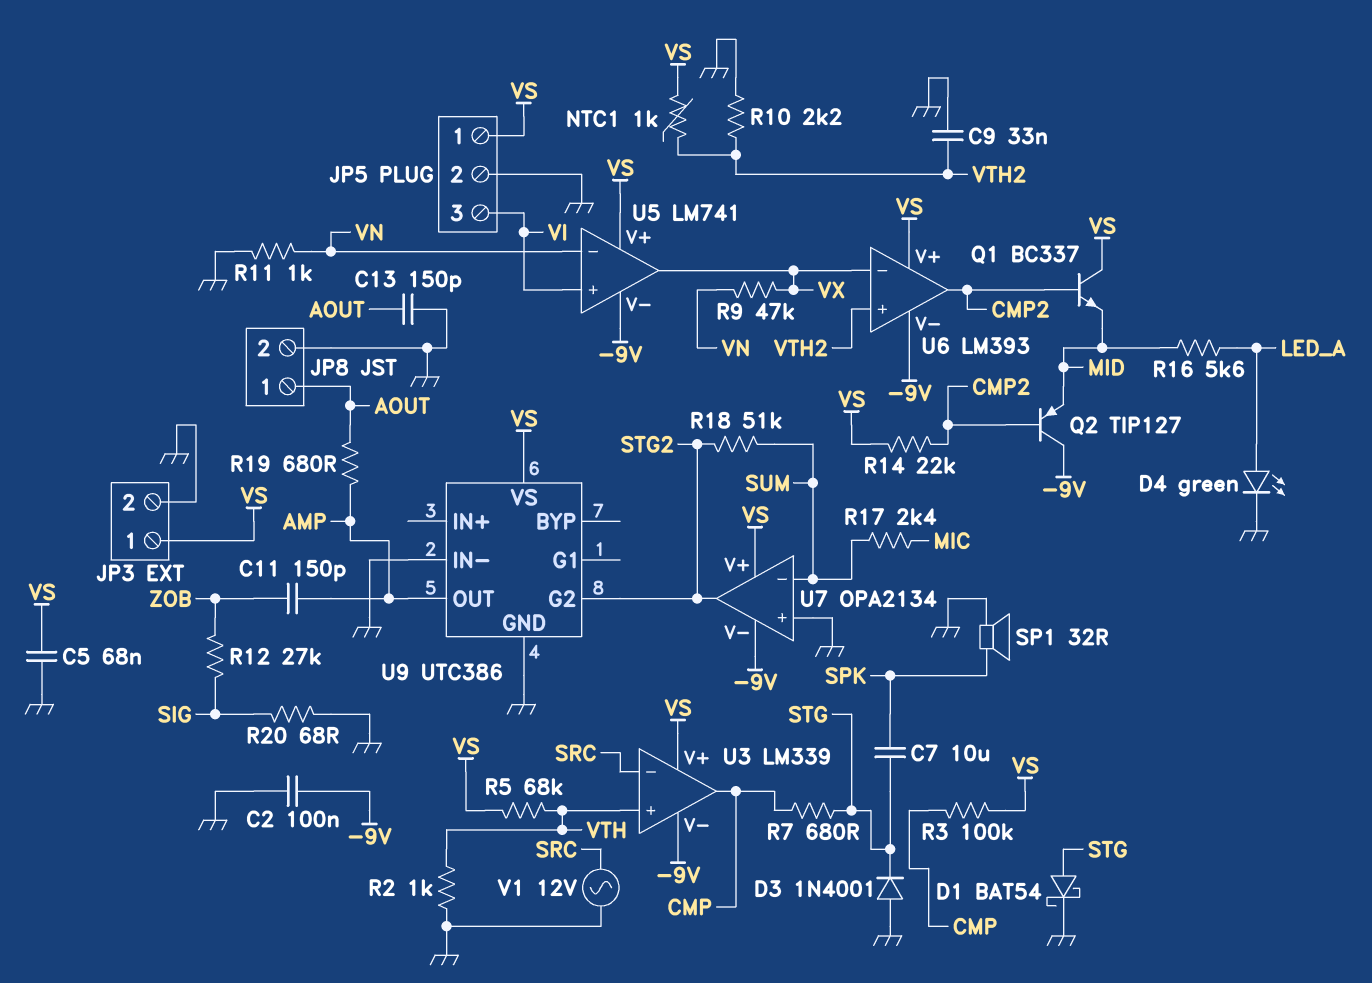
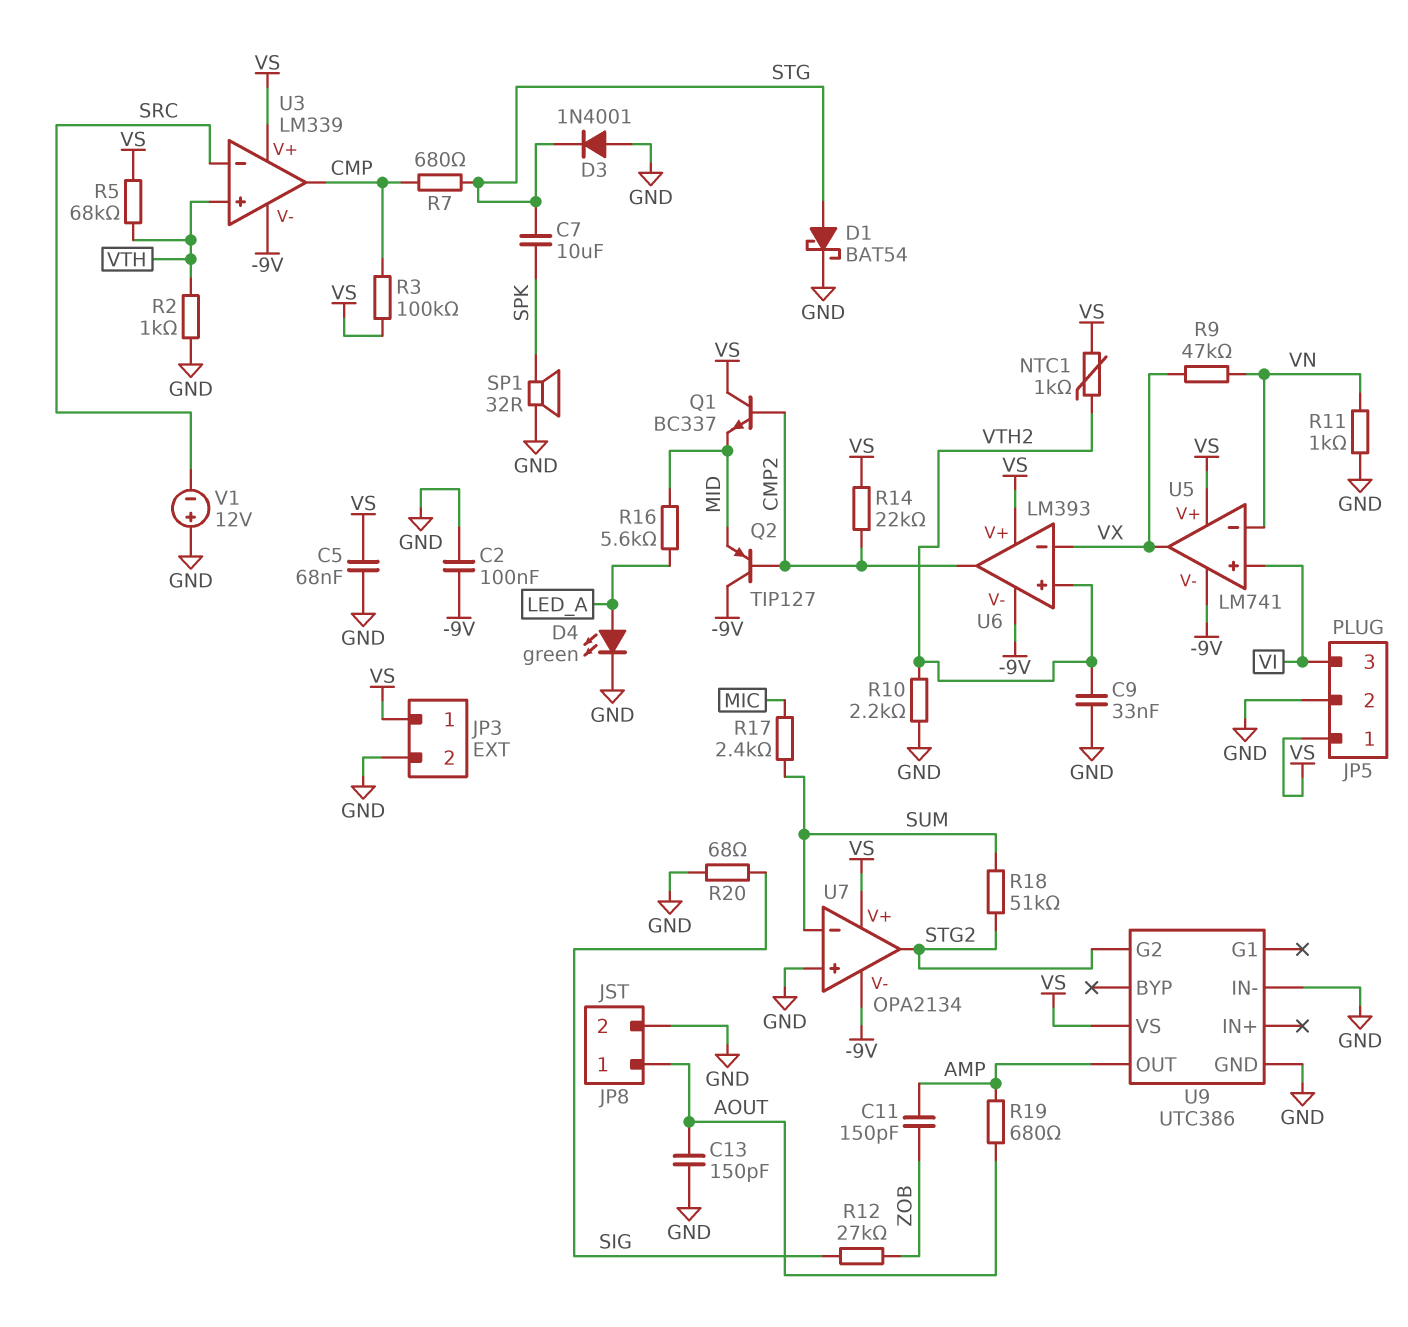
V1: AC 12V (GND, SRC) -> 12V (plus GND, minus SRC)

